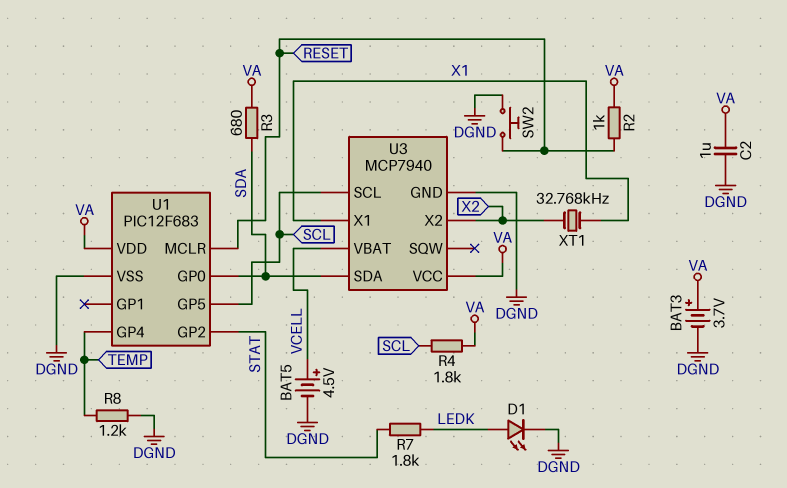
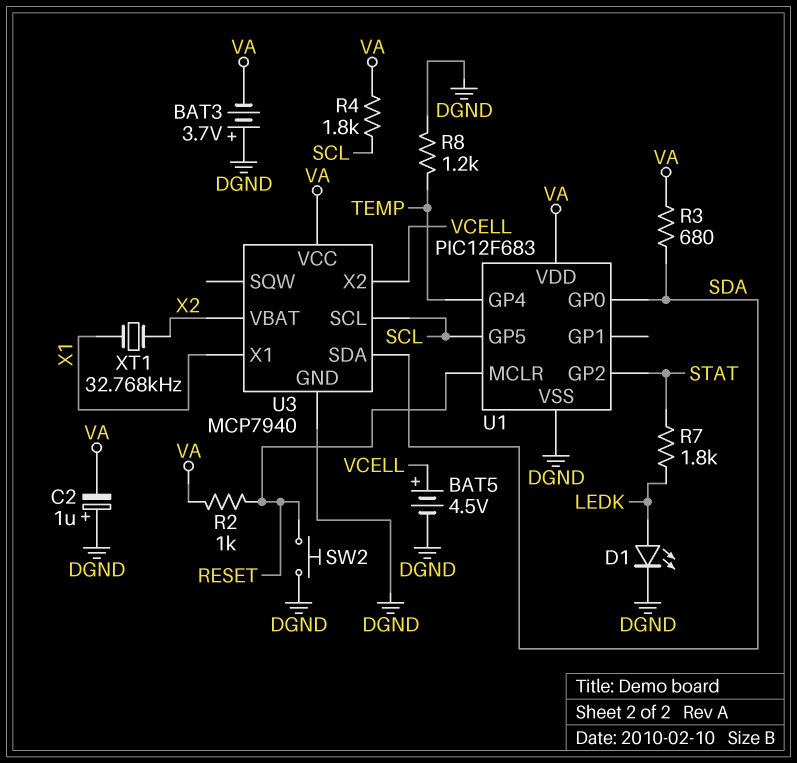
BAT3: 3.7V (plus VA, minus DGND) -> 3.7V (plus DGND, minus VA)
C2: 1uF (DGND, VA) -> 1uF (plus DGND, minus VA)
U3 pin VBAT: VCELL -> X2
U3 pin X2: X2 -> VCELL

